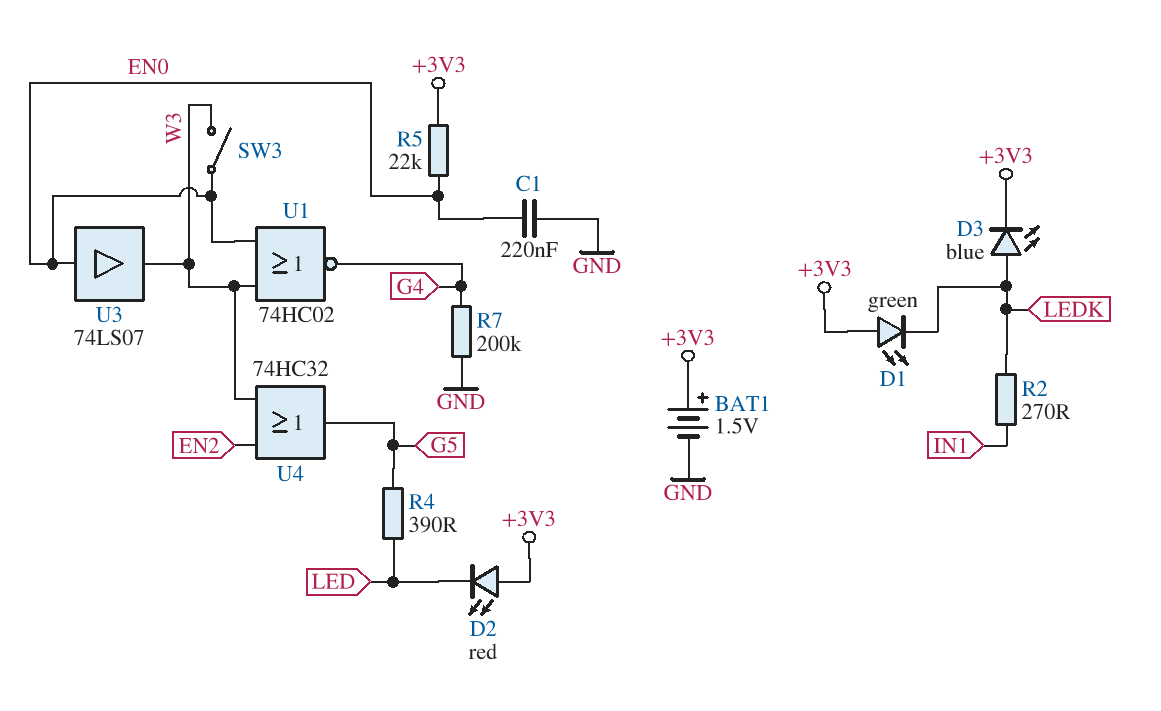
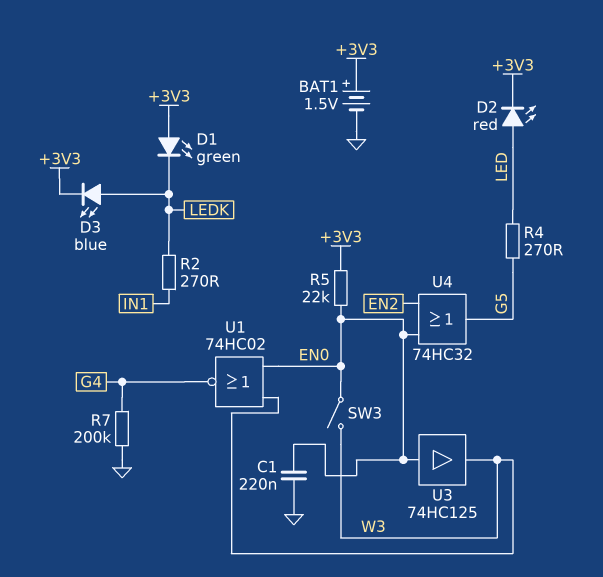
D2: LED red (A +3V3, K LED) -> LED red (A LED, K +3V3)
R4: 390 (G5, LED) -> 270 (G5, LED)
U3: buffer 74LS07 (in EN0, out W3) -> buffer 74HC125 (in EN0, out W3)
U4: OR 74HC32 (in EN2, in W3, out G5) -> OR 74HC32 (in EN0, in EN2, out G5)

